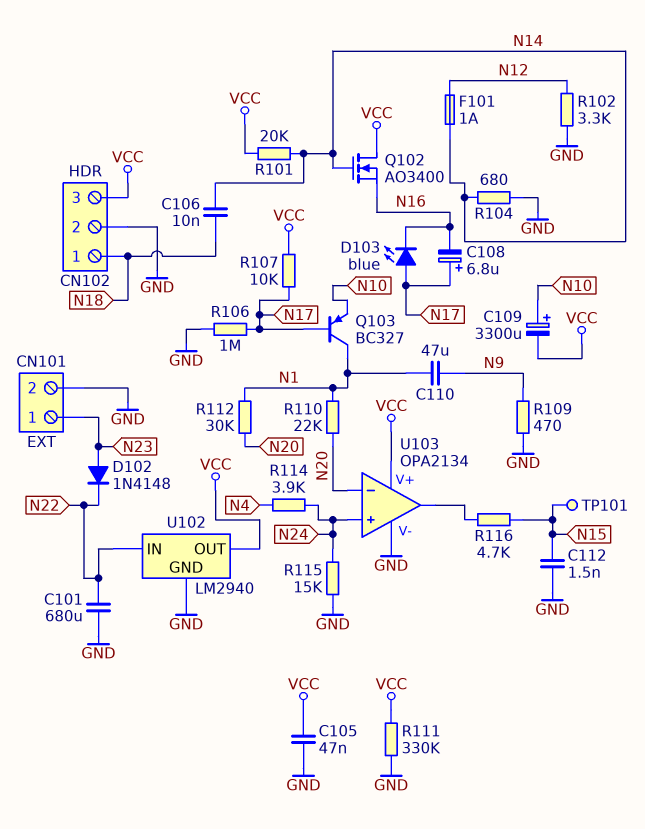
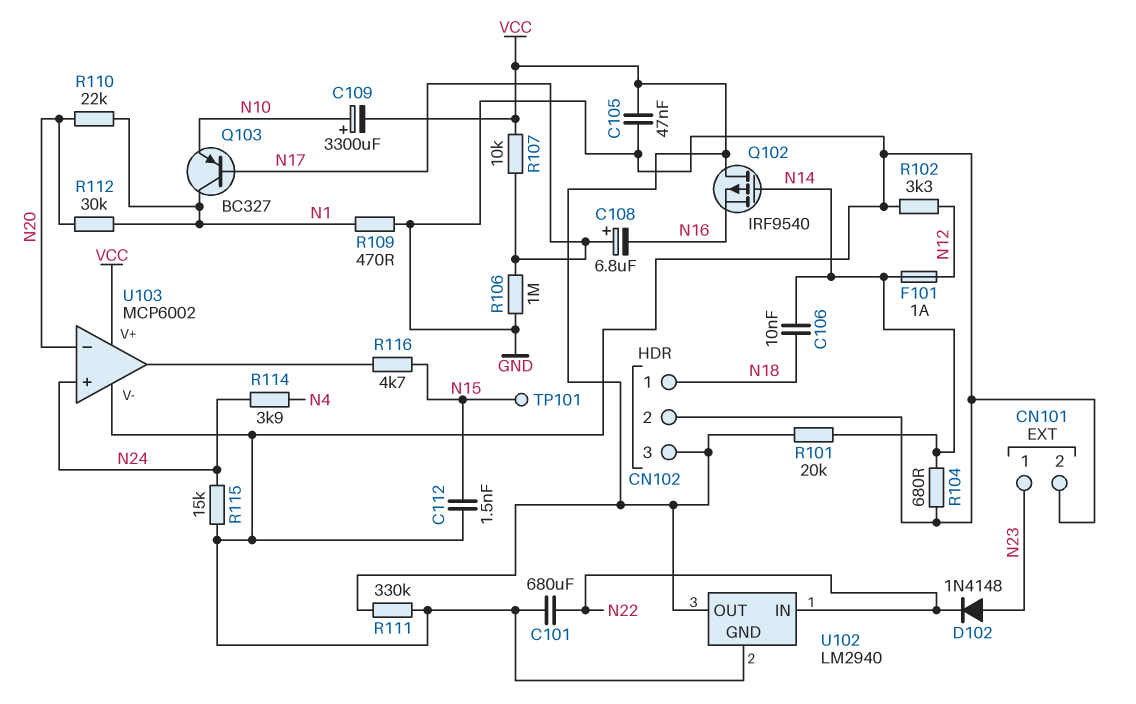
C110: 47uF (N1, N9) -> none
D103: LED blue (A N17, K N16) -> none
Q102: NMOS AO3400 (G N14, D VCC, S N16) -> PMOS IRF9540 (G N14, D VCC, S N16)
R109: 470 (GND, N9) -> 470 (GND, N1)
U103: OPA2134 -> MCP6002

